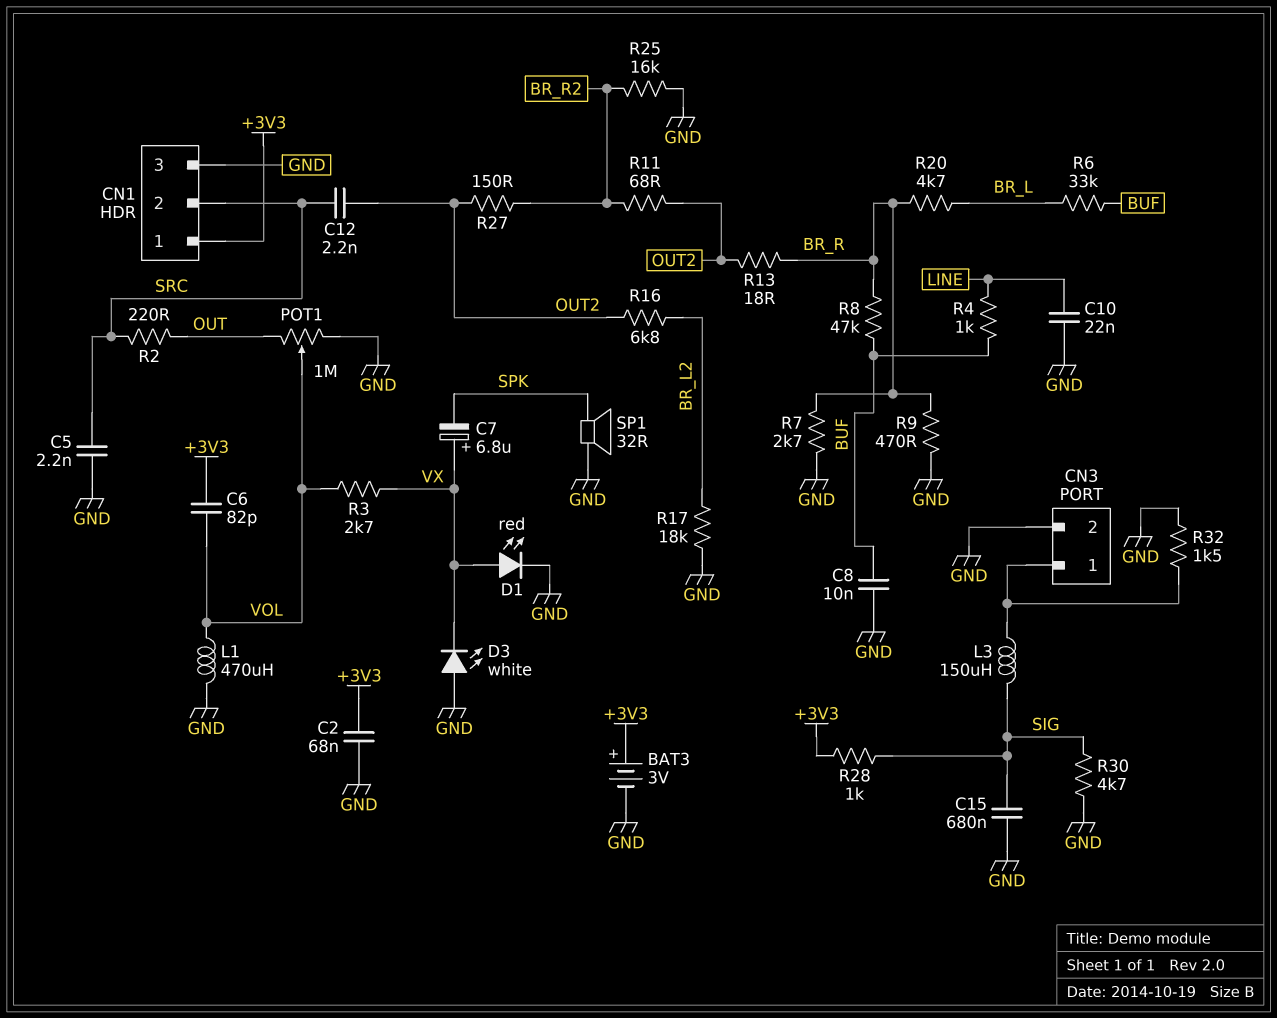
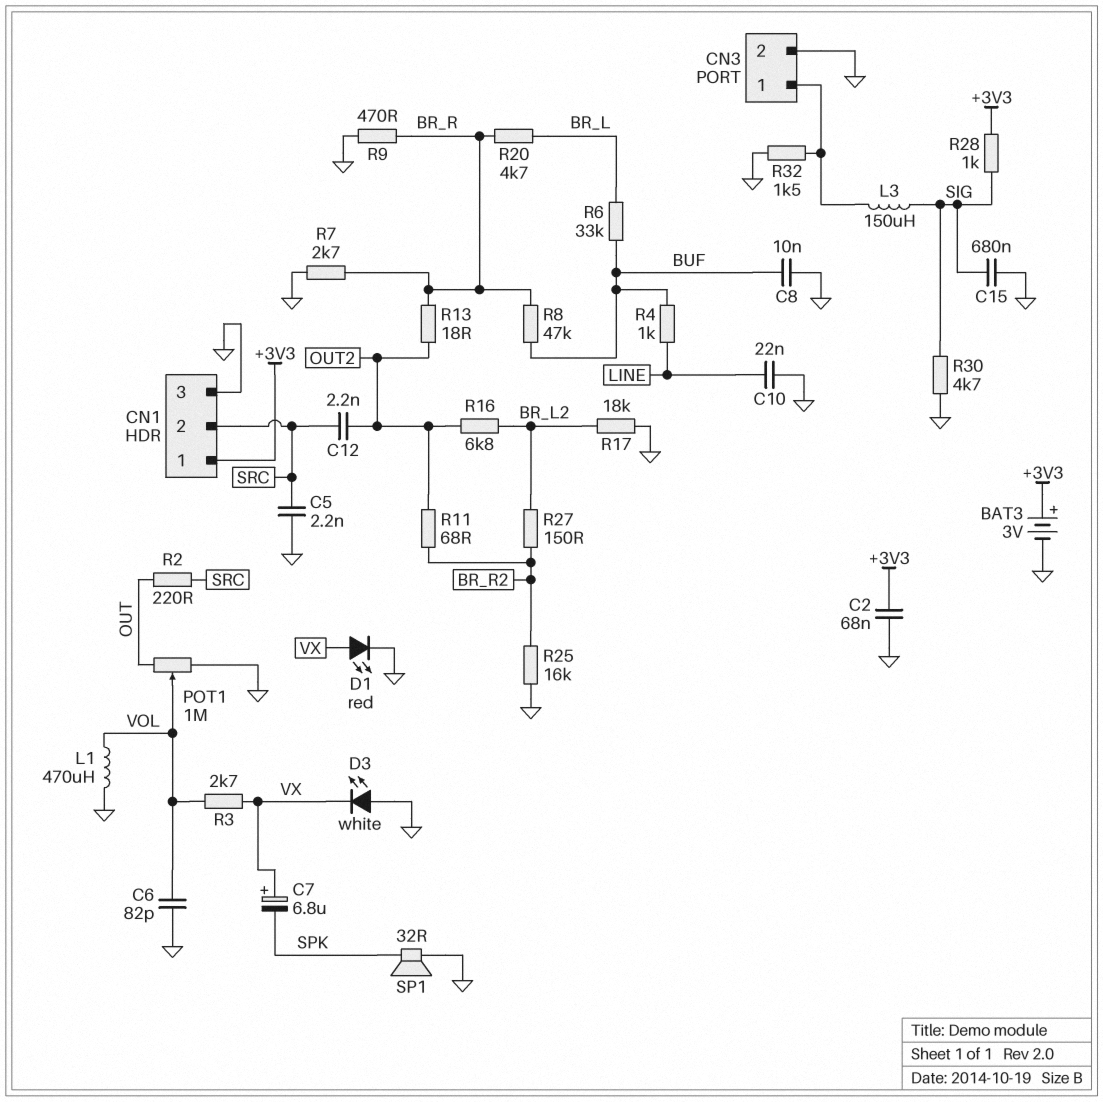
C6: 82pF (+3V3, VOL) -> 82pF (GND, VOL)
R27: 150 (BR_R2, OUT2) -> 150 (BR_L2, BR_R2)

